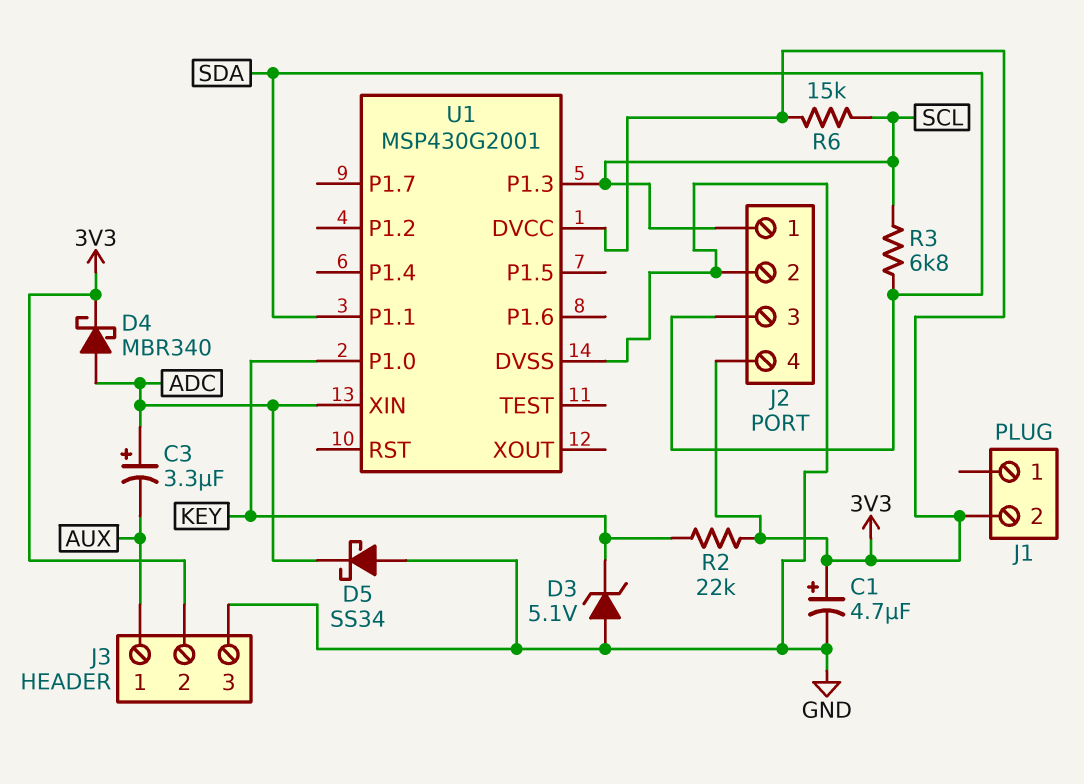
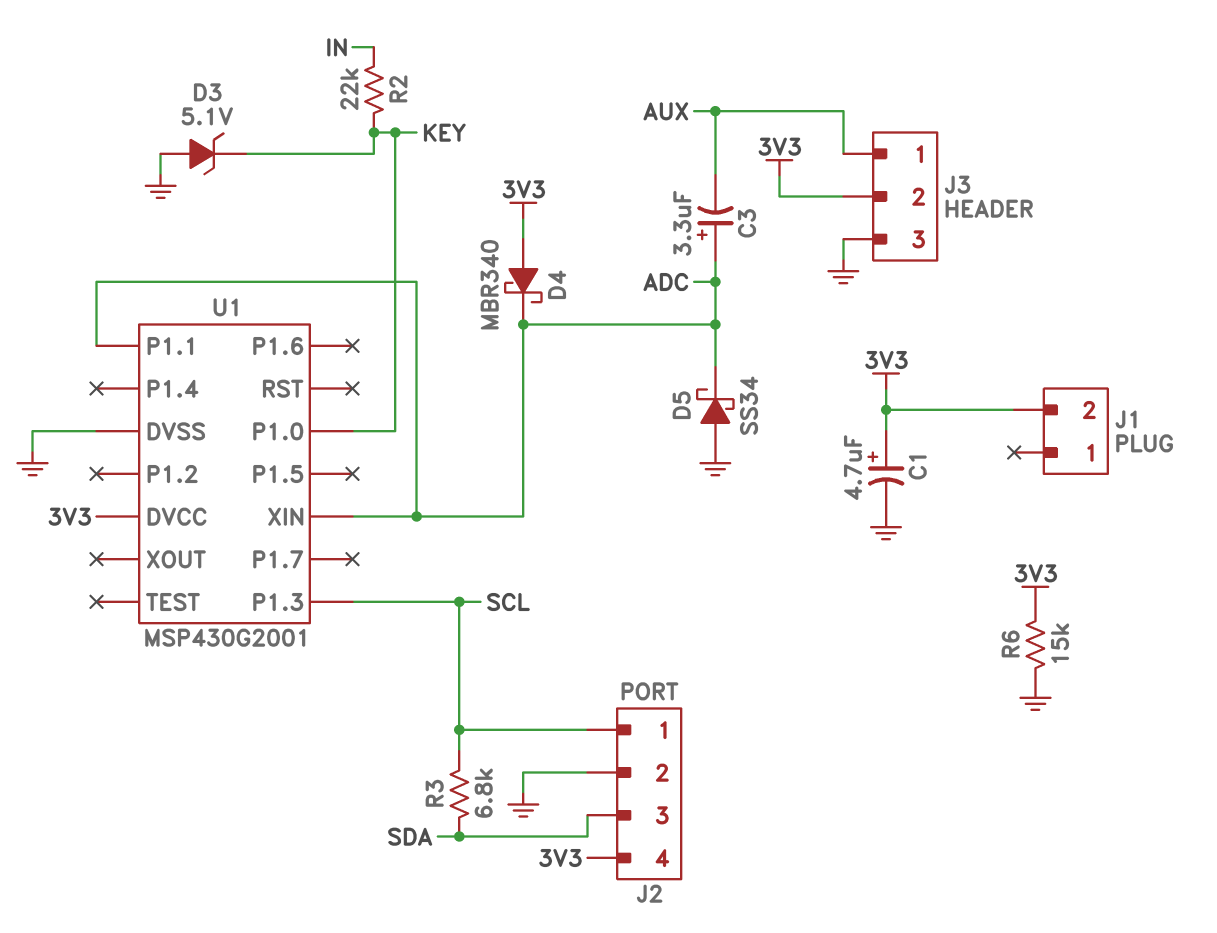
D4: schottky MBR340 (A ADC, K 3V3) -> schottky MBR340 (A 3V3, K ADC)
R2: 22k (3V3, KEY) -> 22k (IN, KEY)
R6: 15k (3V3, SCL) -> 15k (3V3, GND)
U1 pin P1.1: SDA -> ADC

